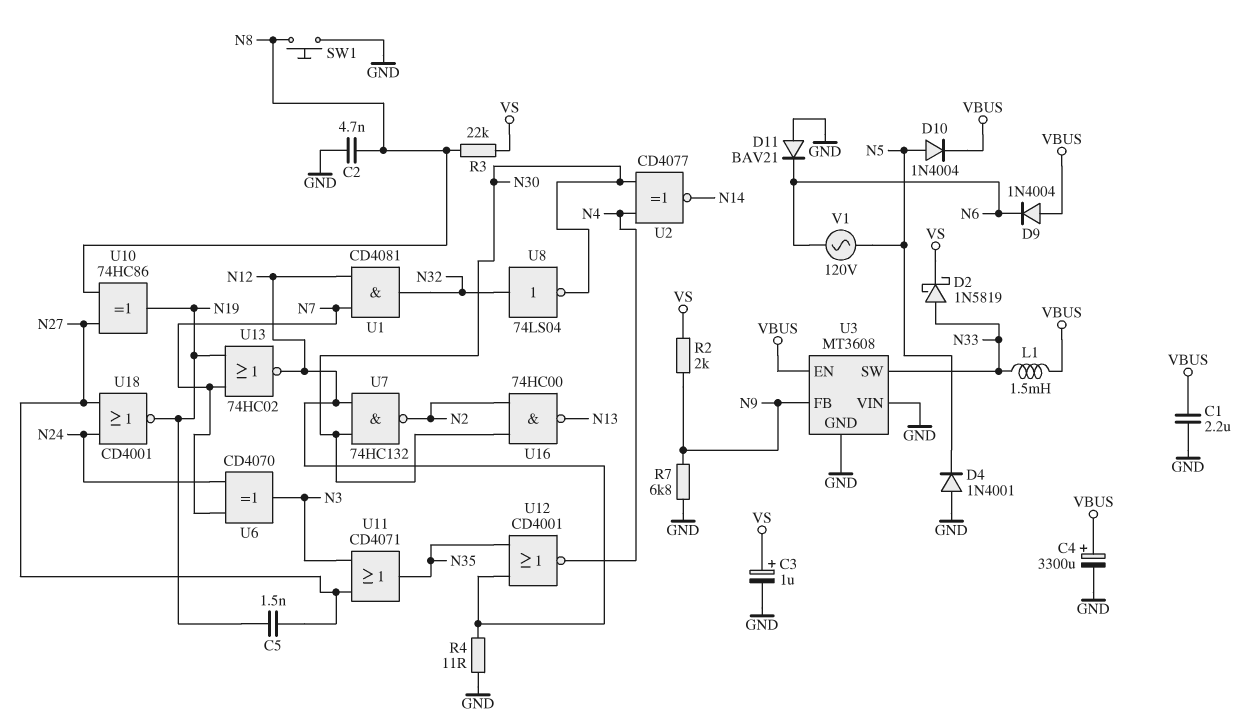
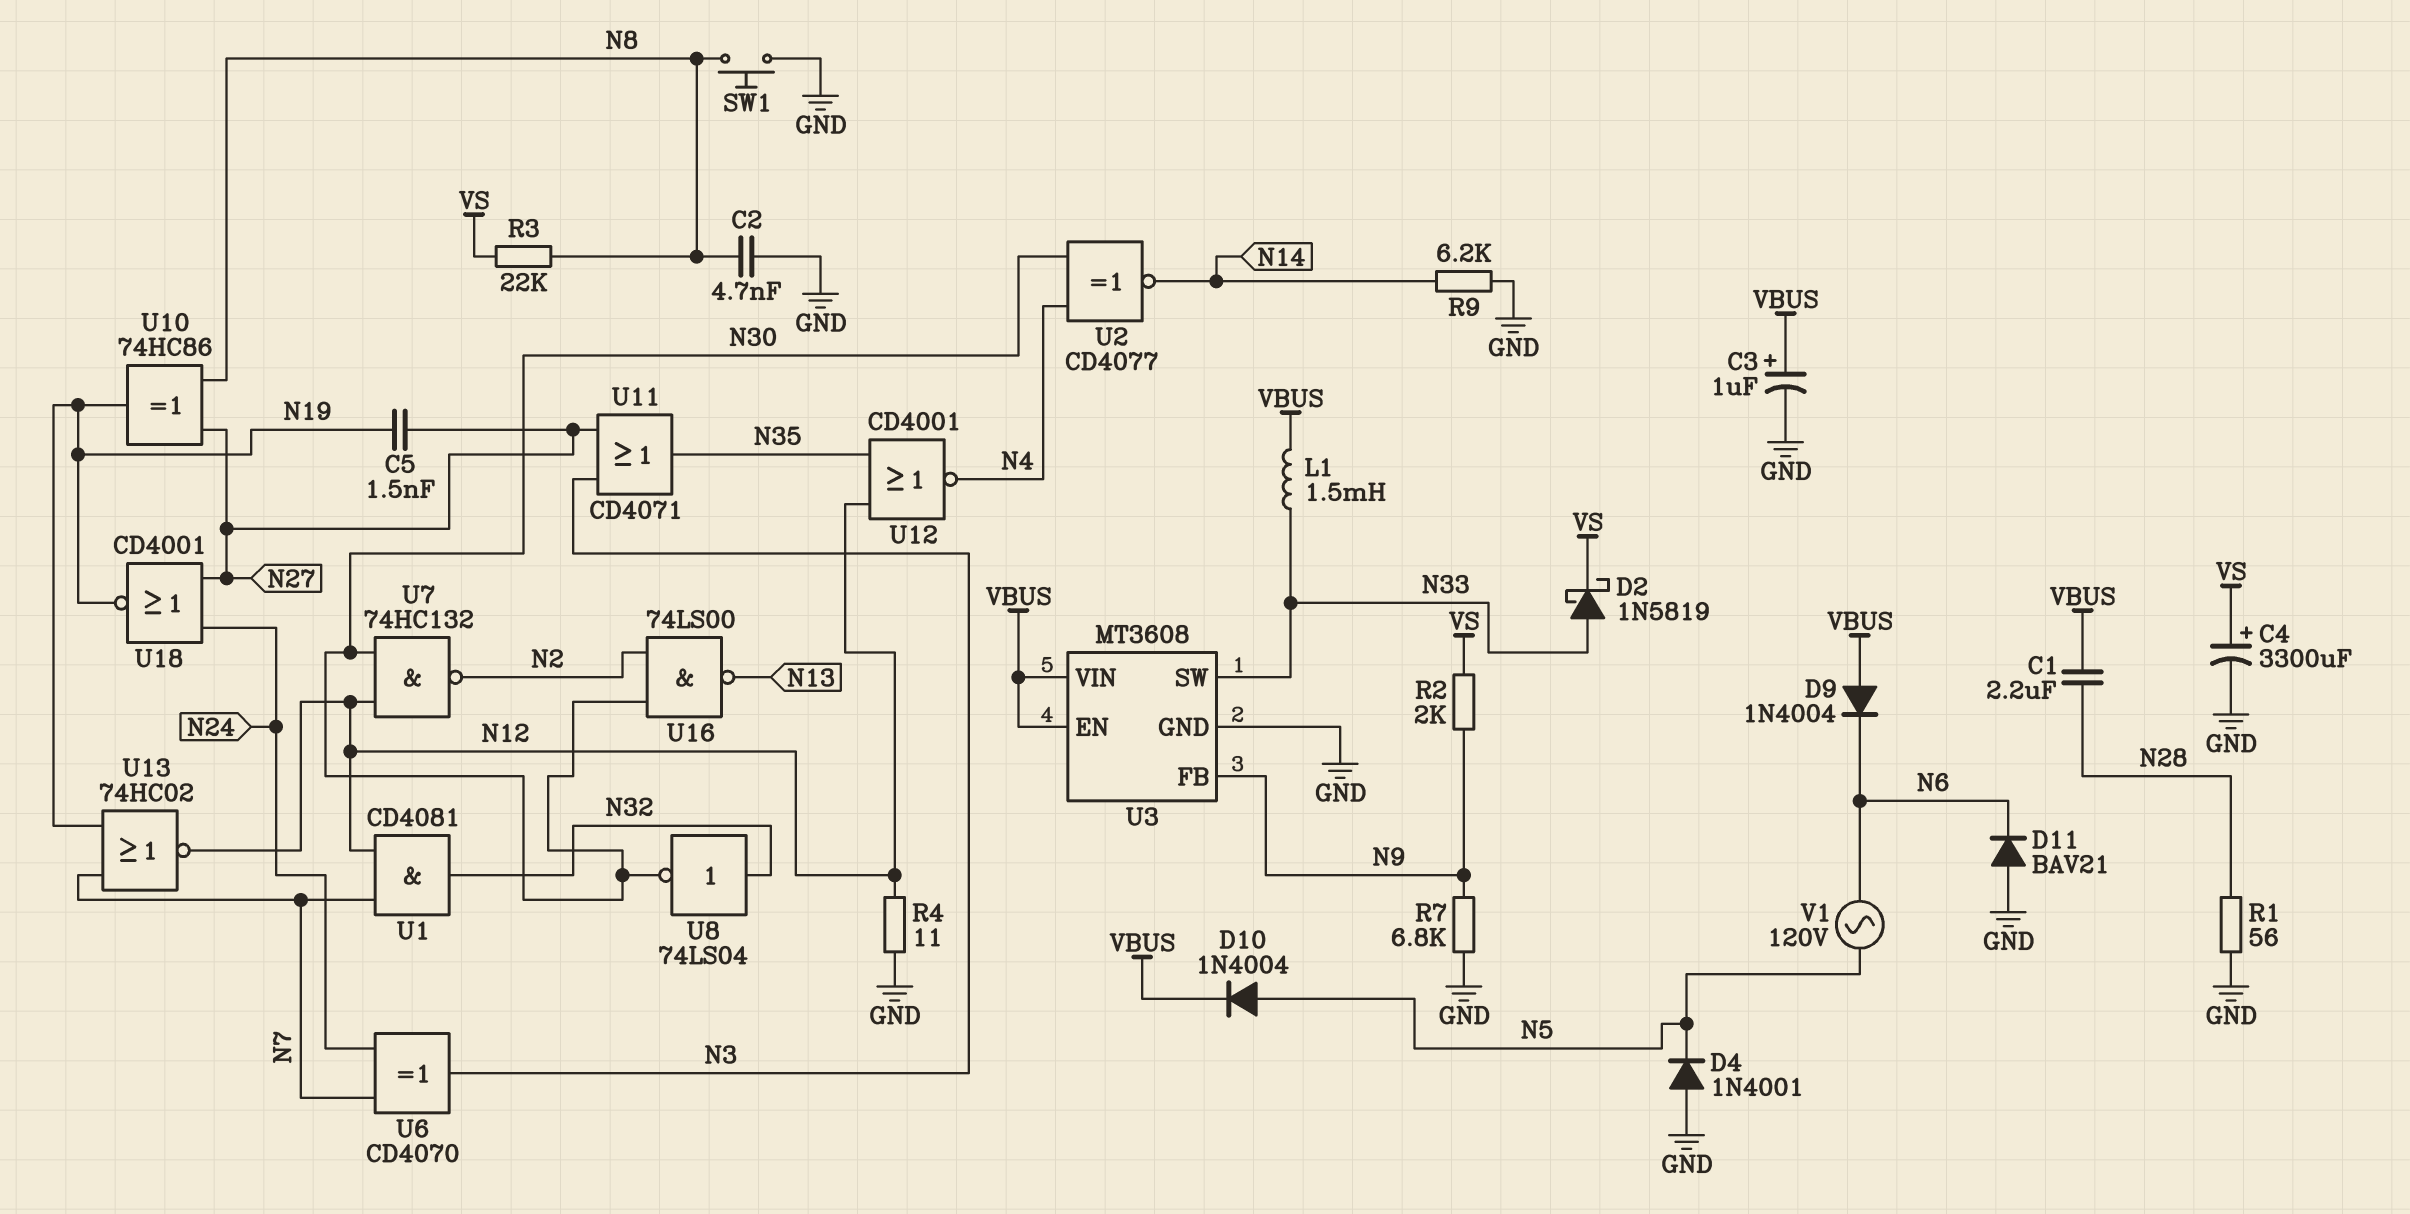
C1: 2.2uF (GND, VBUS) -> 2.2uF (N28, VBUS)
C3: 1uF (plus VS, minus GND) -> 1uF (plus VBUS, minus GND)
C4: 3300uF (plus VBUS, minus GND) -> 3300uF (plus VS, minus GND)
R1: none -> 56 (GND, N28)
R9: none -> 6.2k (GND, N14)
U3 pin VIN: GND -> VBUS
U16: NAND 74HC00 (in N2, in N30, out N13) -> NAND 74LS00 (in N2, in N30, out N13)

